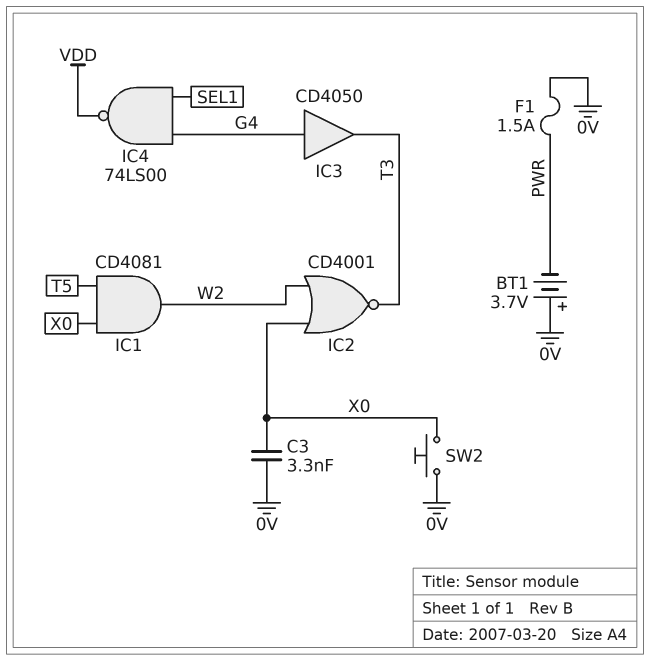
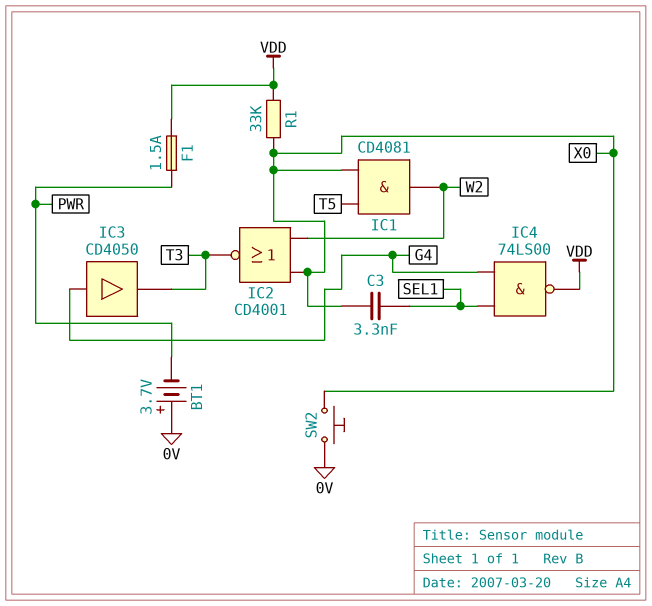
C3: 3.3nF (0V, X0) -> 3.3nF (SEL1, X0)
F1: 1.5A (0V, PWR) -> 1.5A (PWR, VDD)
R1: none -> 33k (VDD, X0)

